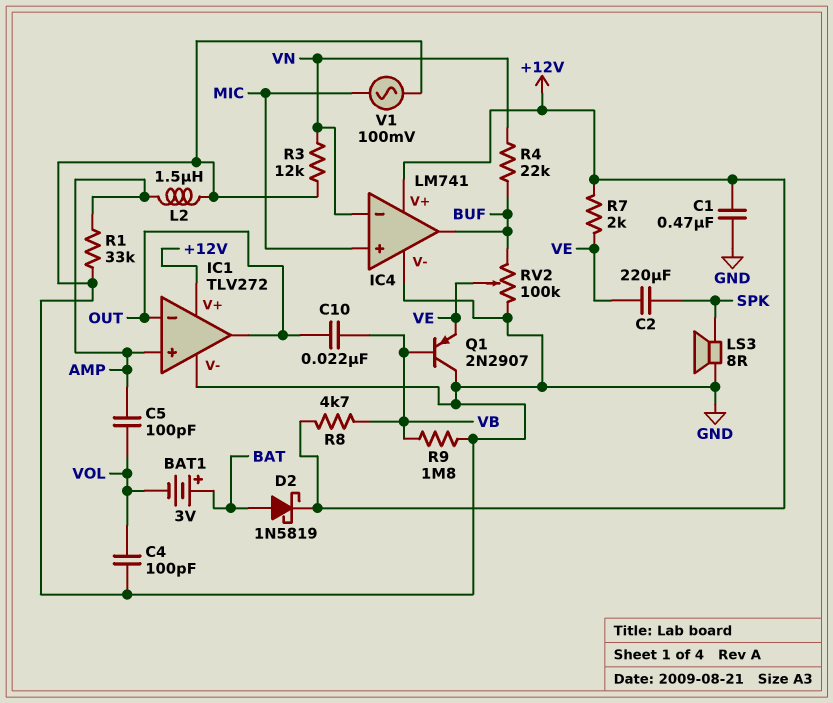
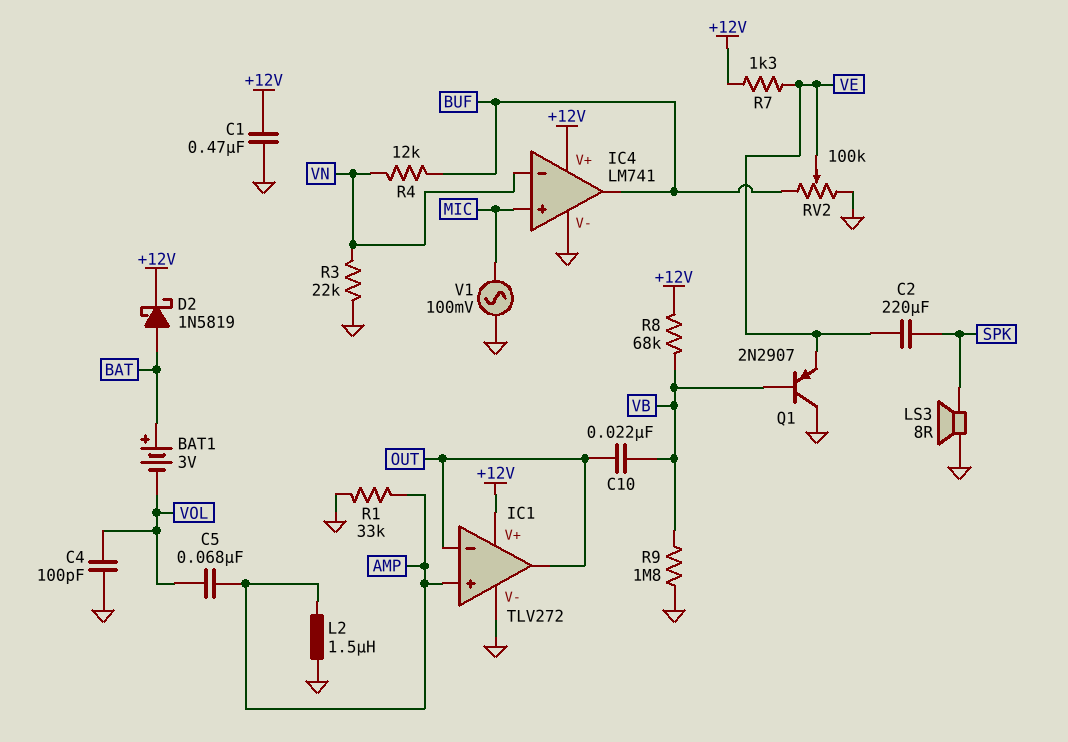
C5: 100pF (AMP, VOL) -> 68nF (AMP, VOL)
R3: 12k (GND, VN) -> 22k (GND, VN)
R4: 22k (BUF, VN) -> 12k (BUF, VN)
R7: 2k (+12V, VE) -> 1.3k (+12V, VE)
R8: 4.7k (+12V, VB) -> 68k (+12V, VB)

